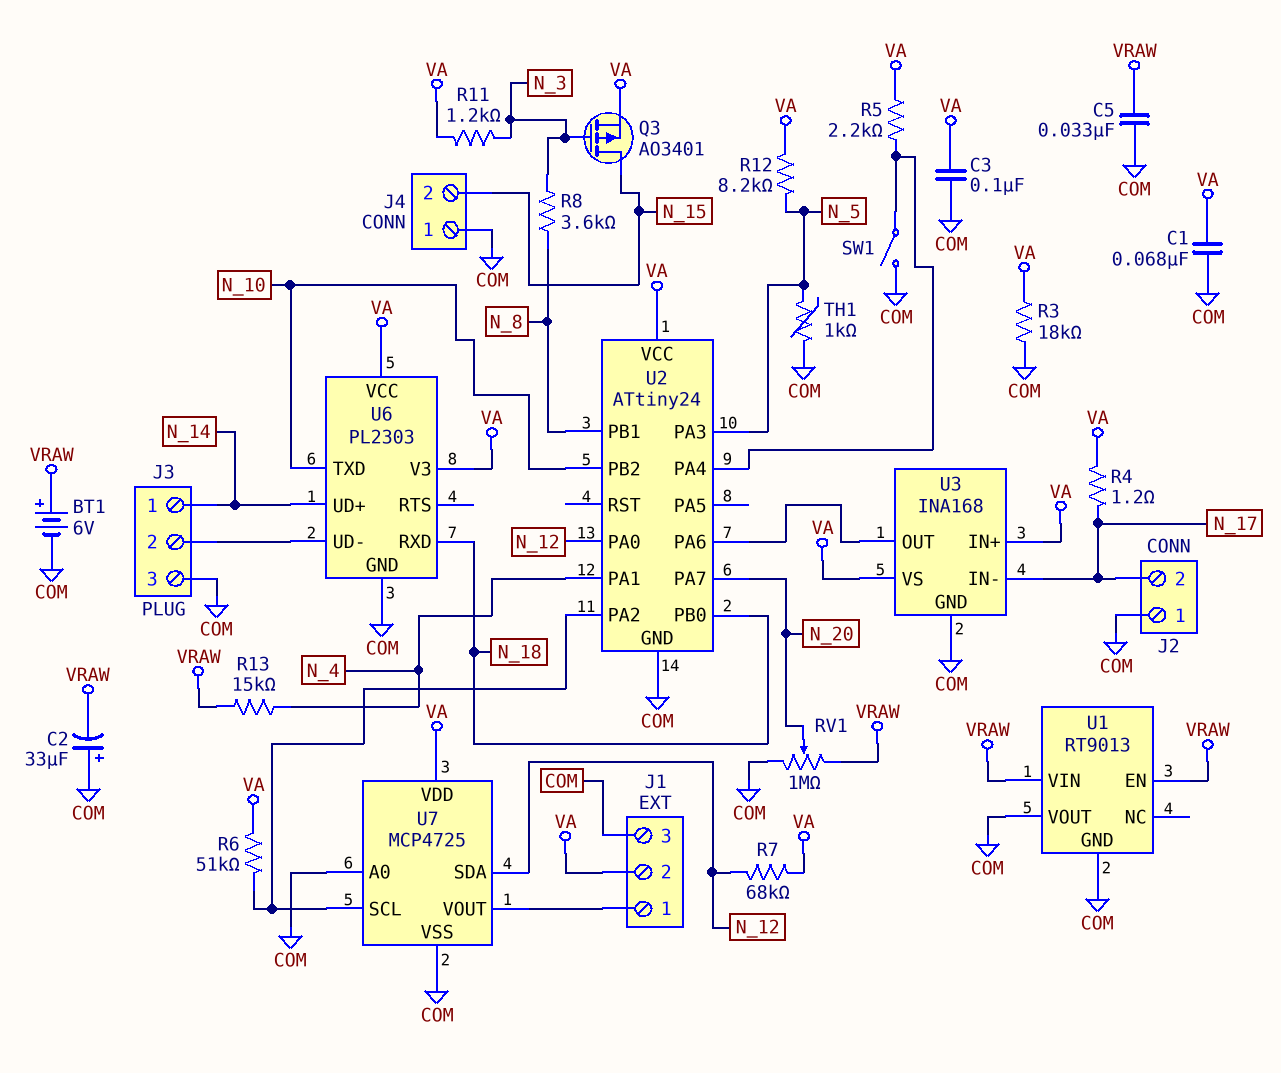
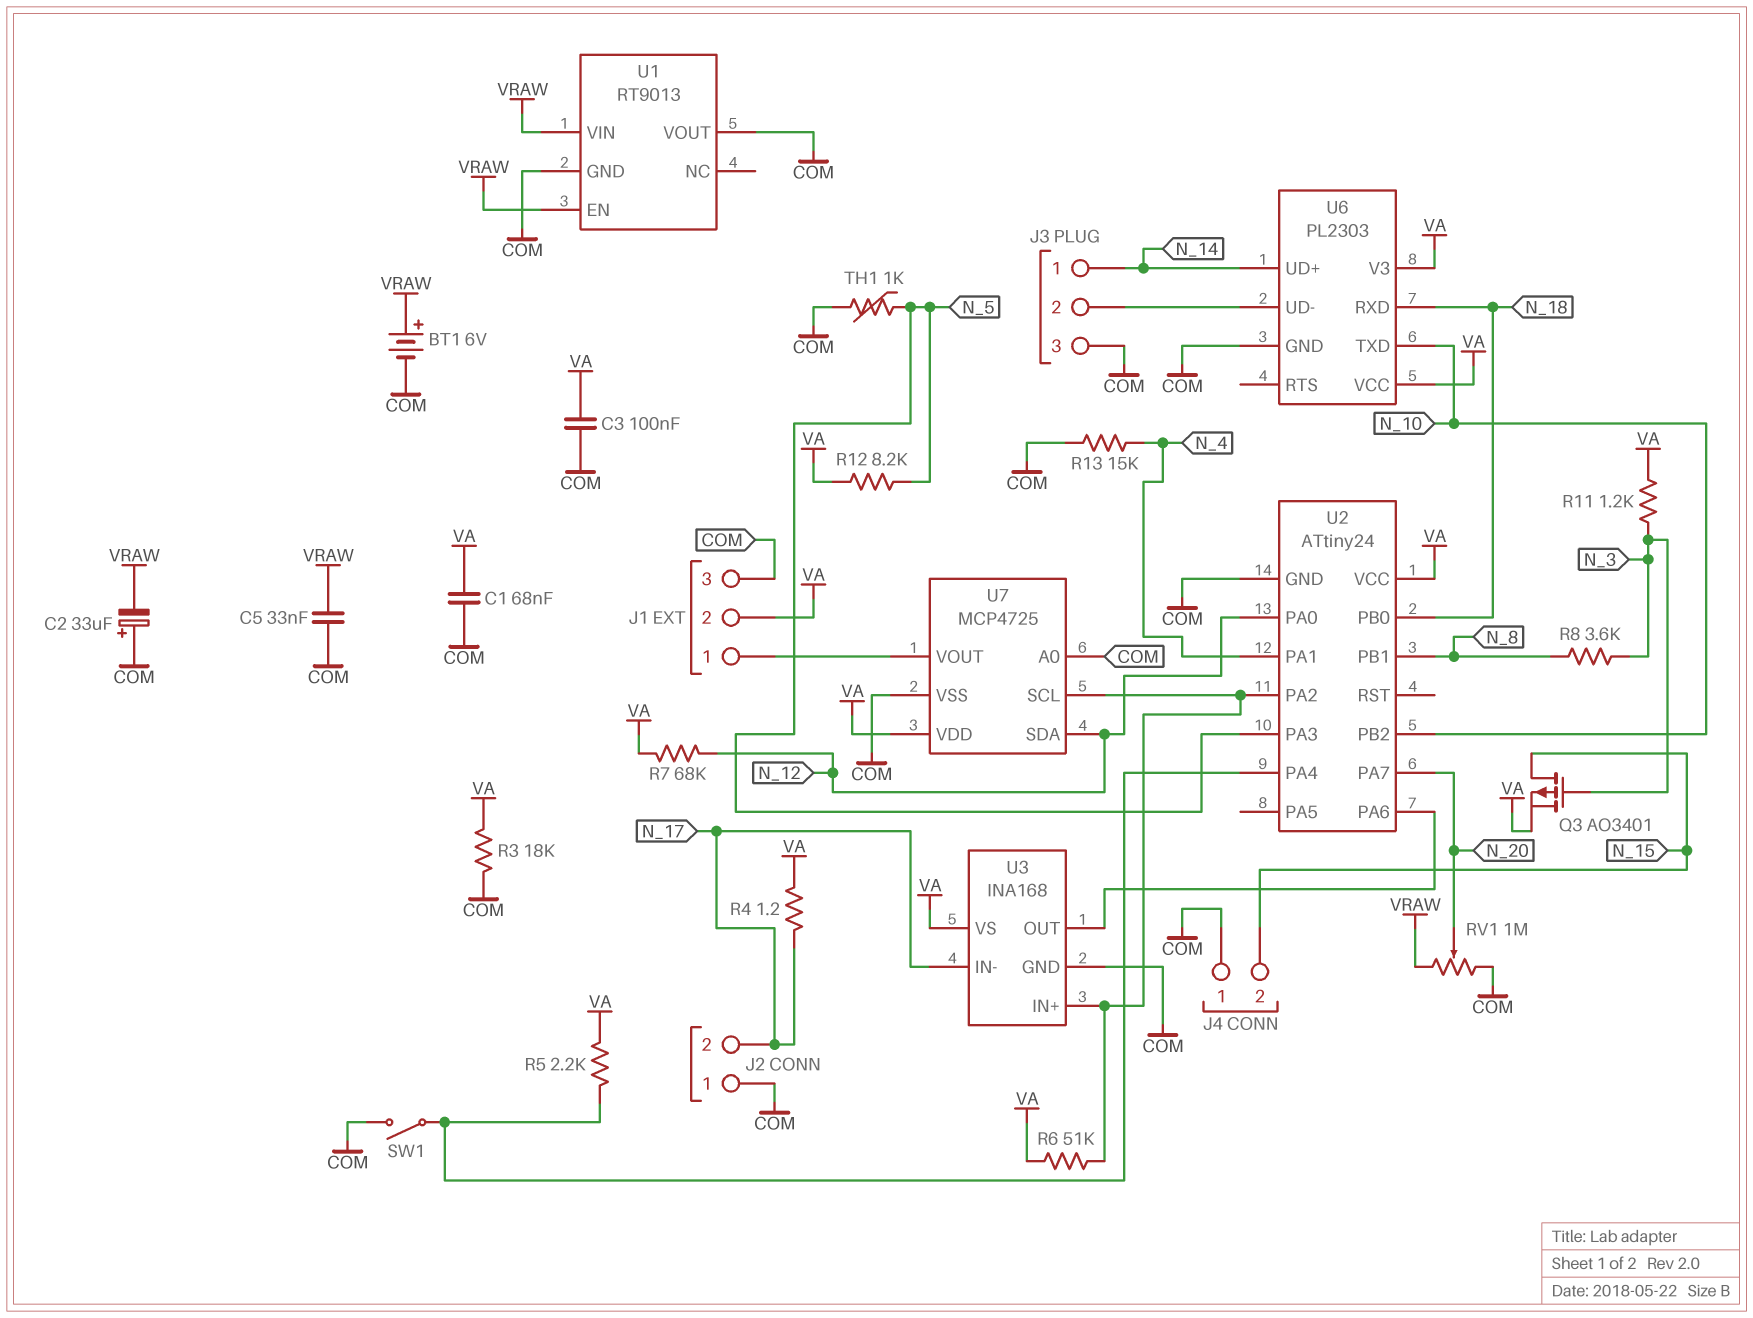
R13: 15k (N_4, VRAW) -> 15k (COM, N_4)
U3 pin IN+: VA -> U2/PA2

